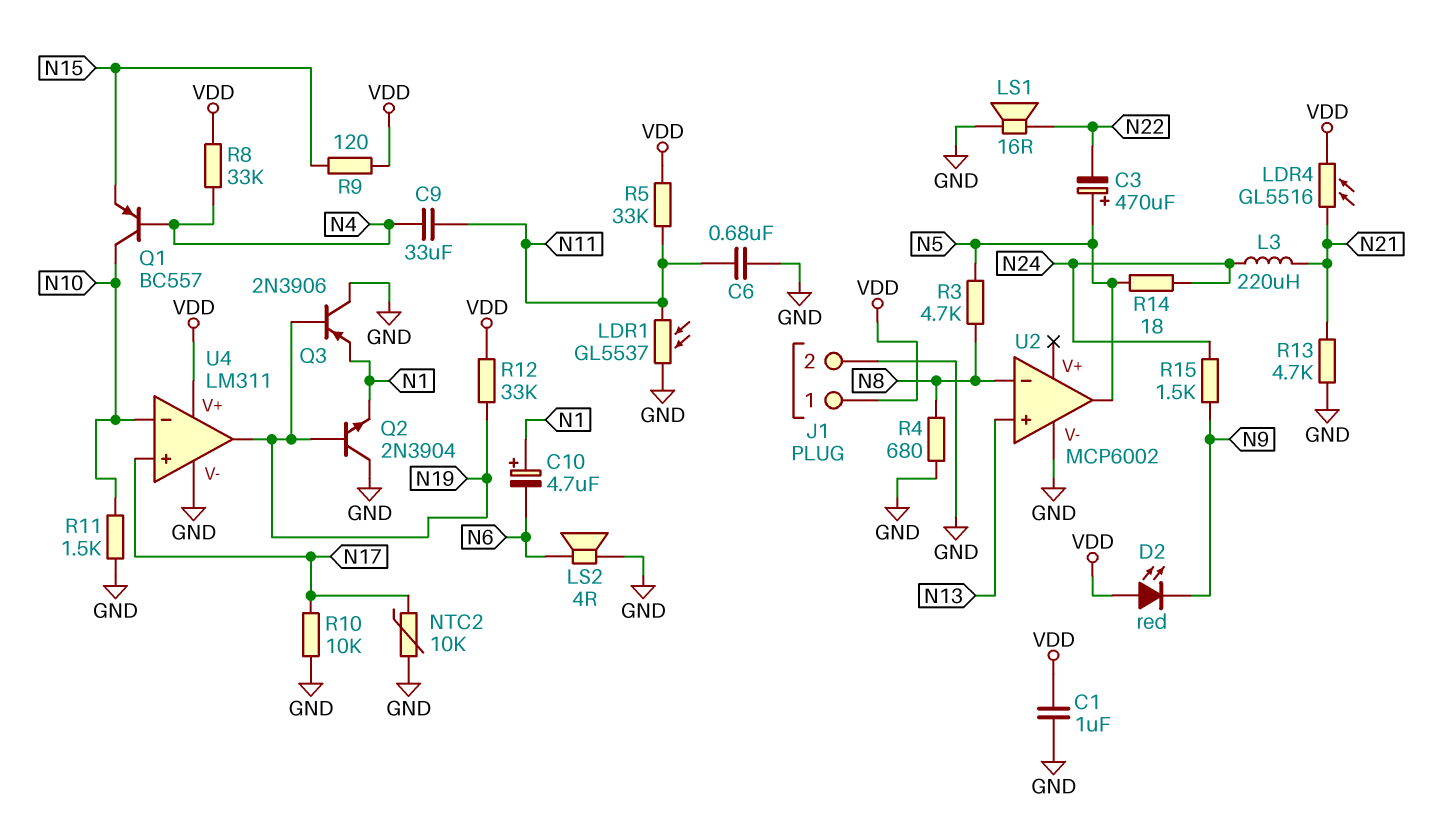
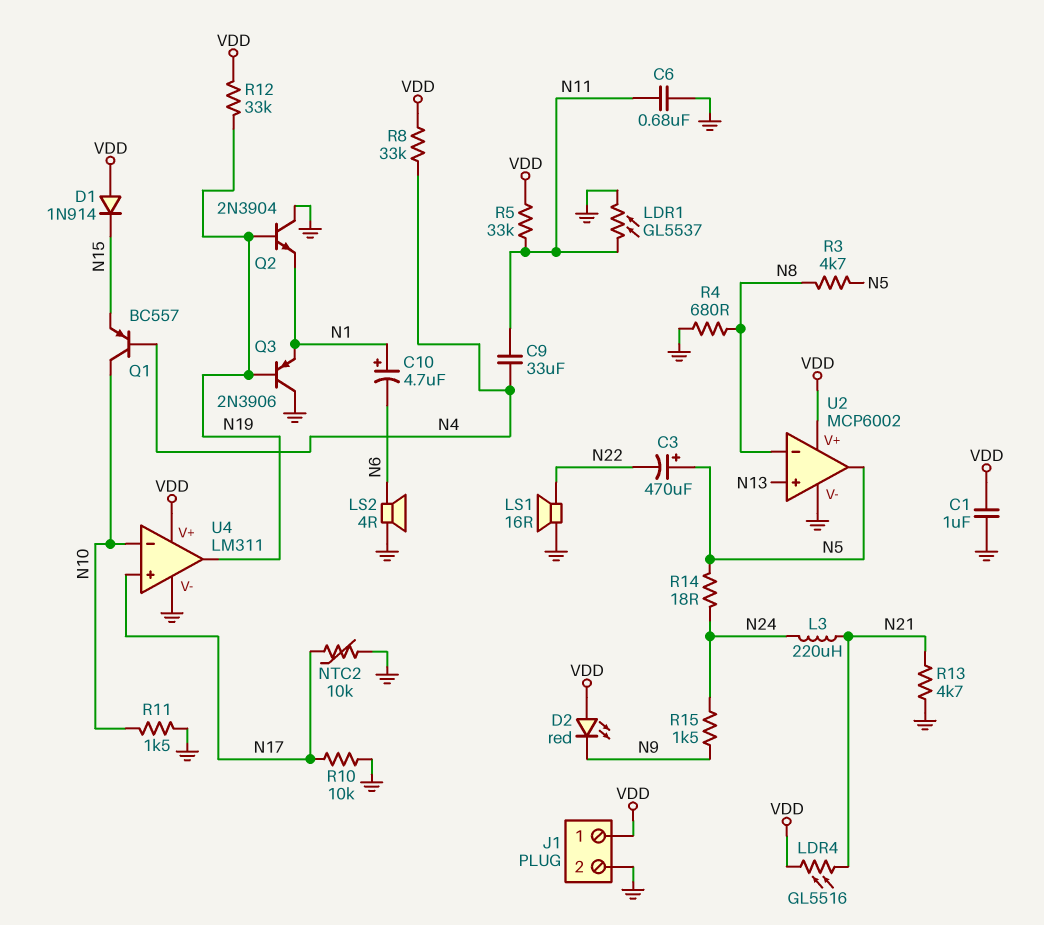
D1: none -> diode 1N914 (A VDD, K N15)
R9: 120 (N15, VDD) -> none
U2 pin V+: none -> VDD

